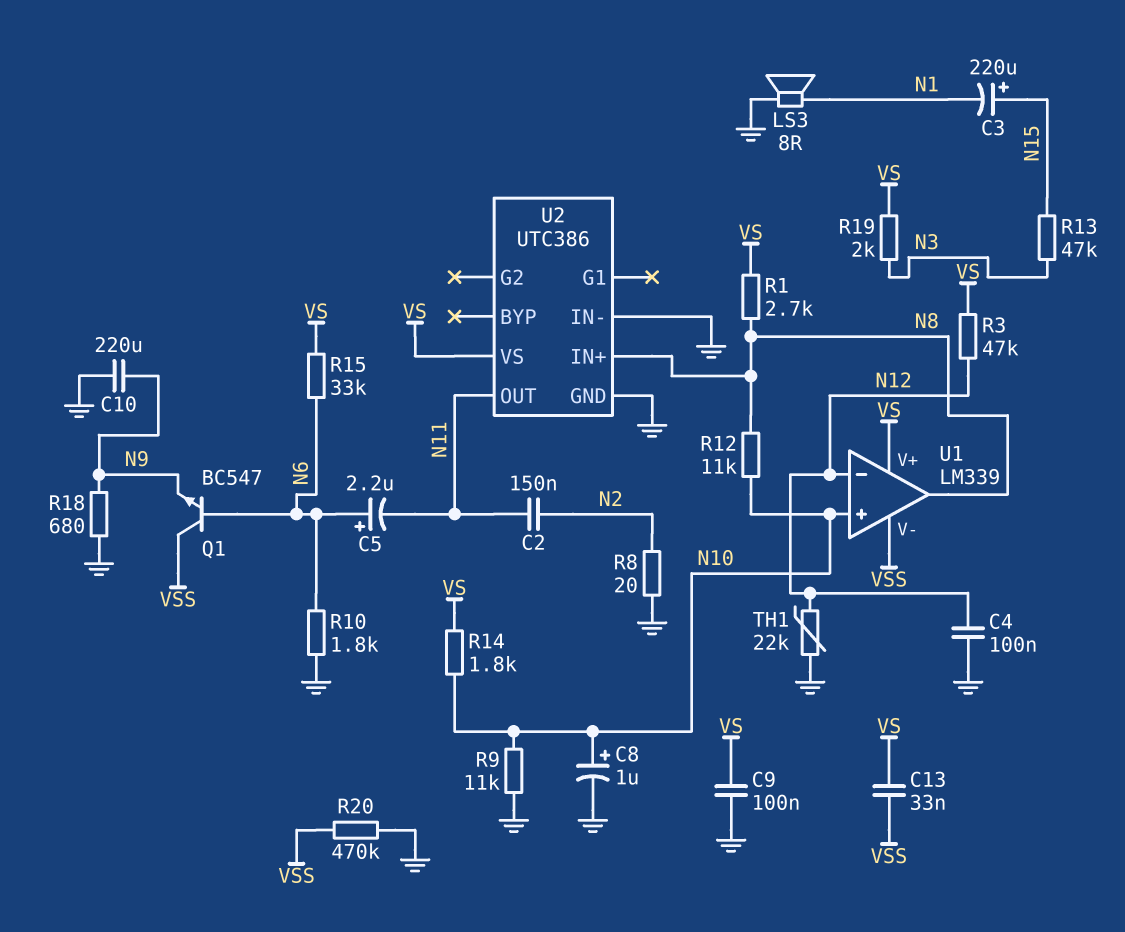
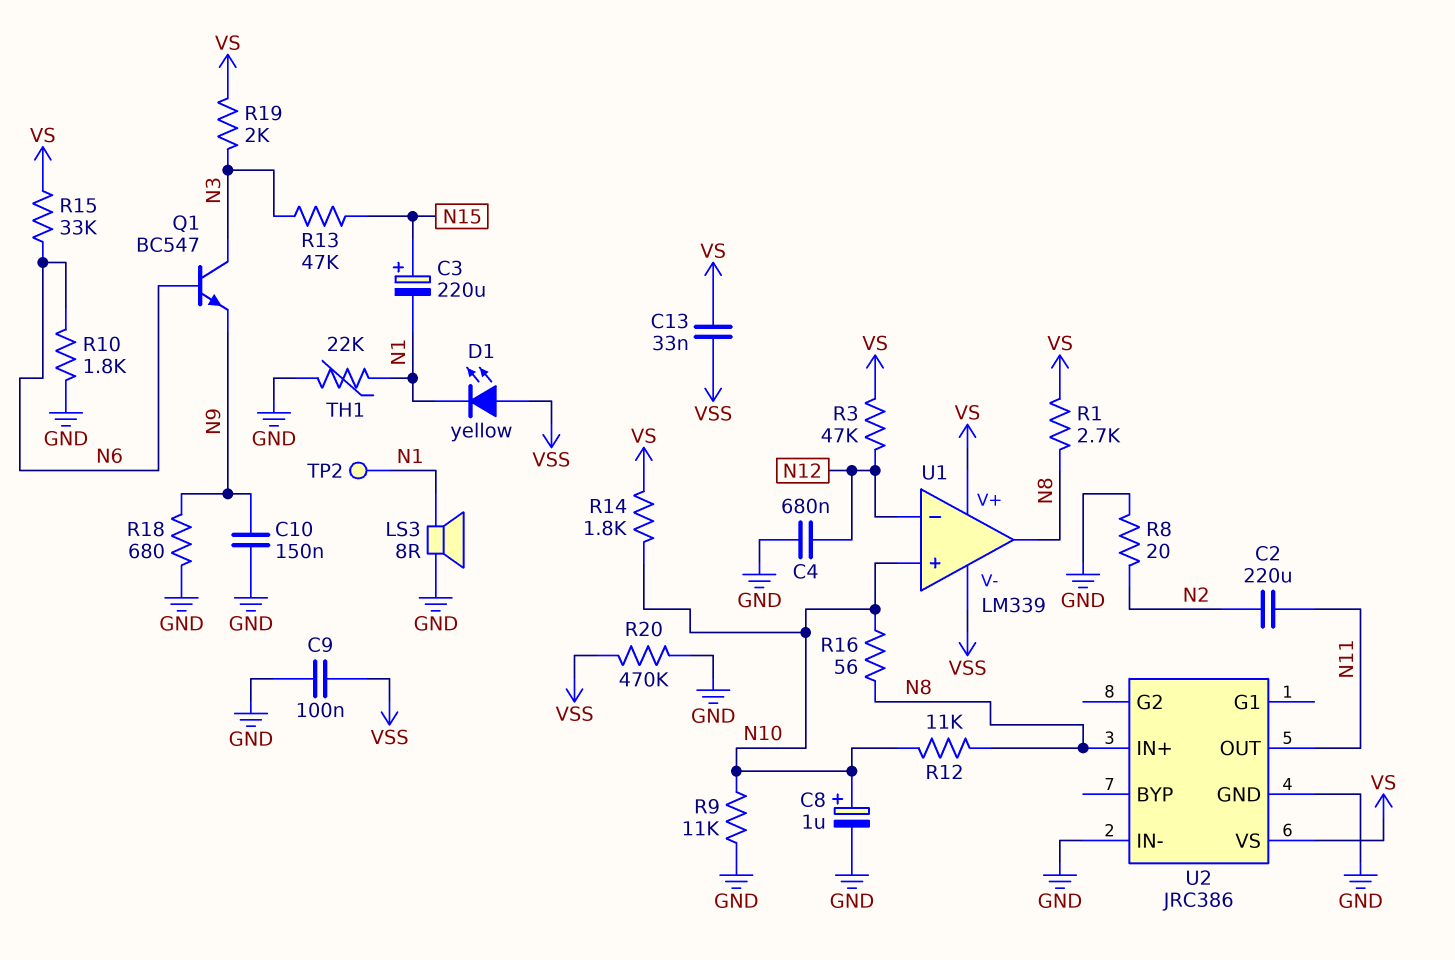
C2: 150nF (N2, N11) -> 220uF (N2, N11)
C4: 100nF (GND, N12) -> 680nF (GND, N12)
C5: 2.2uF (plus N6, minus N11) -> none
C9: 100nF (GND, VS) -> 100nF (GND, VSS)
C10: 220uF (GND, N9) -> 150nF (GND, N9)
D1: none -> LED yellow (A VSS, K N1)
Q1: NPN BC547 (B N6, C VSS, E N9) -> NPN BC547 (B N6, C N3, E N9)
R16: none -> 56 (N8, N10)
TH1: 22k (GND, N12) -> 22k (GND, N1)
TP2: none -> test point (N1)
U2: UTC386 -> JRC386

